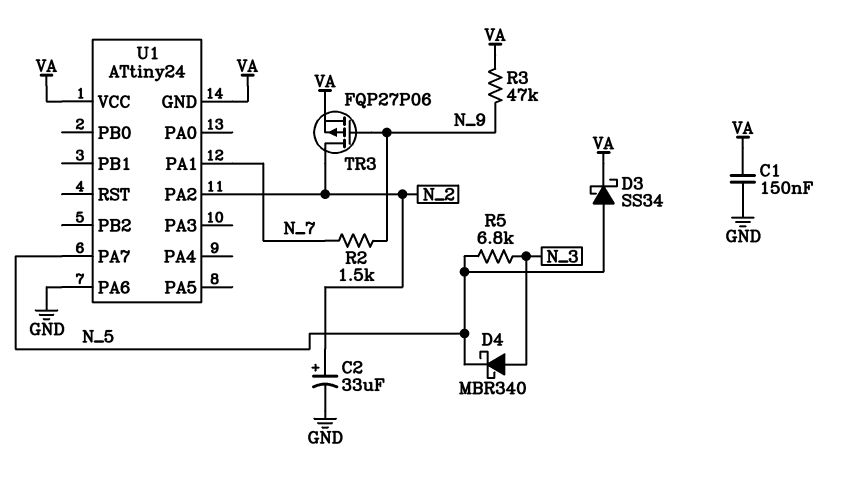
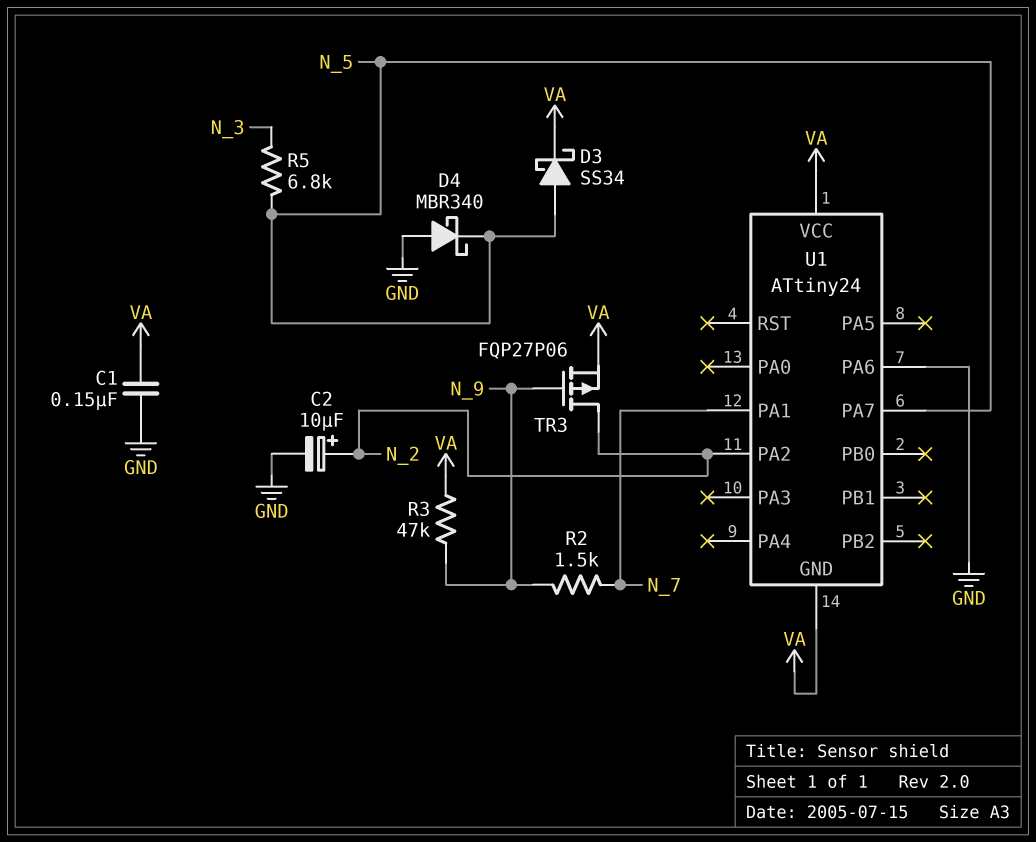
C2: 33uF (plus N_2, minus GND) -> 10uF (plus N_2, minus GND)
D4: schottky MBR340 (A N_3, K N_5) -> schottky MBR340 (A GND, K N_5)

